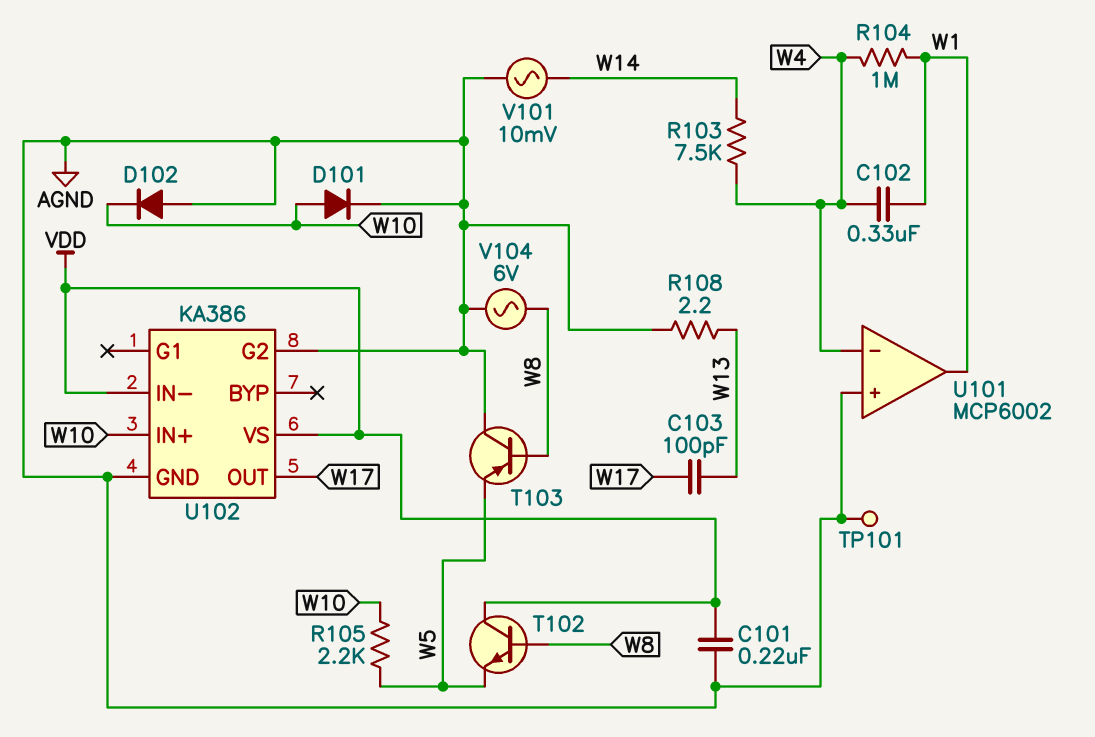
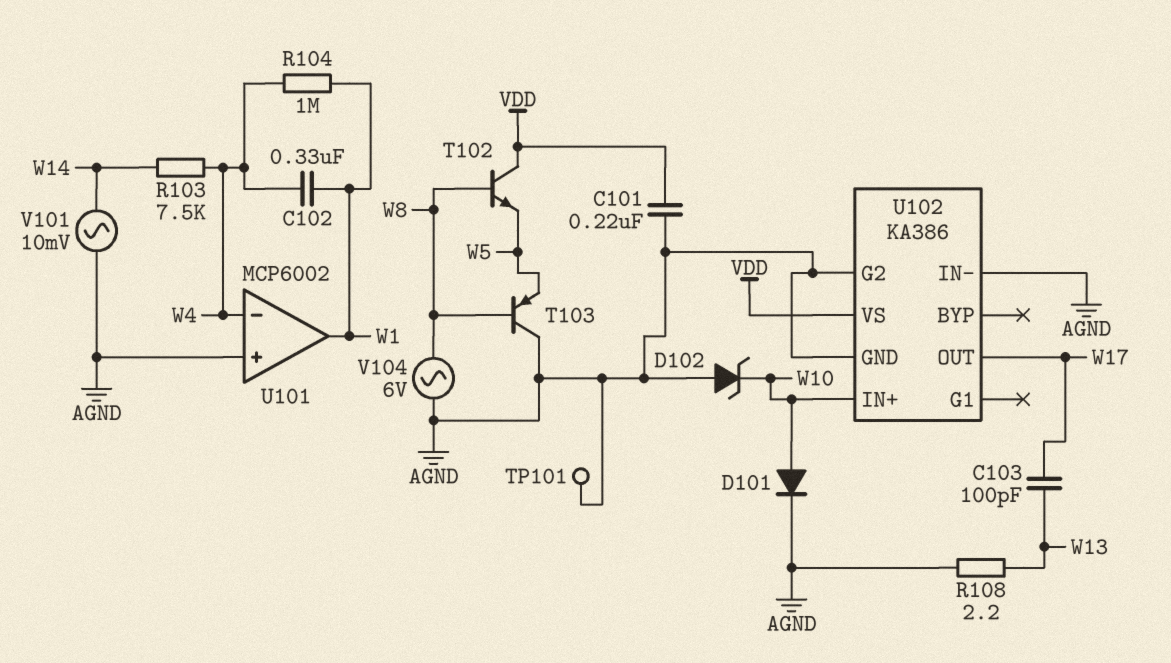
D102: diode (A AGND, K W10) -> zener (A AGND, K W10)
R105: 2.2k (W5, W10) -> none
U102 pin IN-: VDD -> AGND

